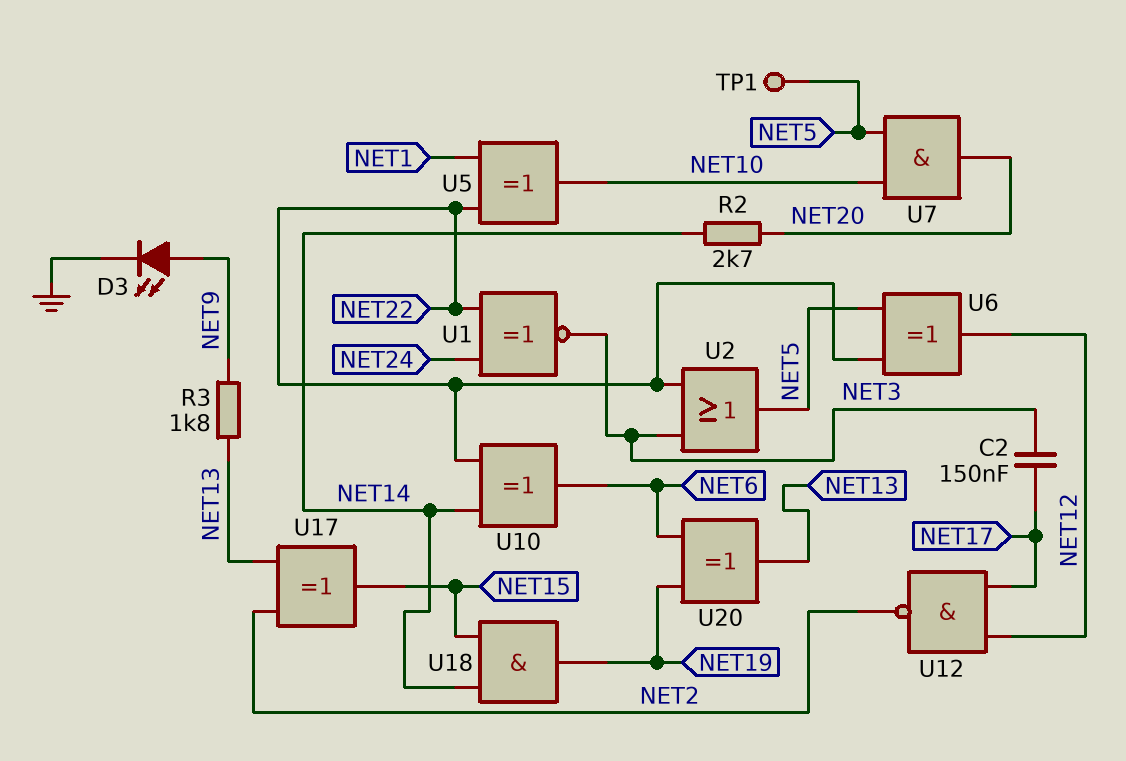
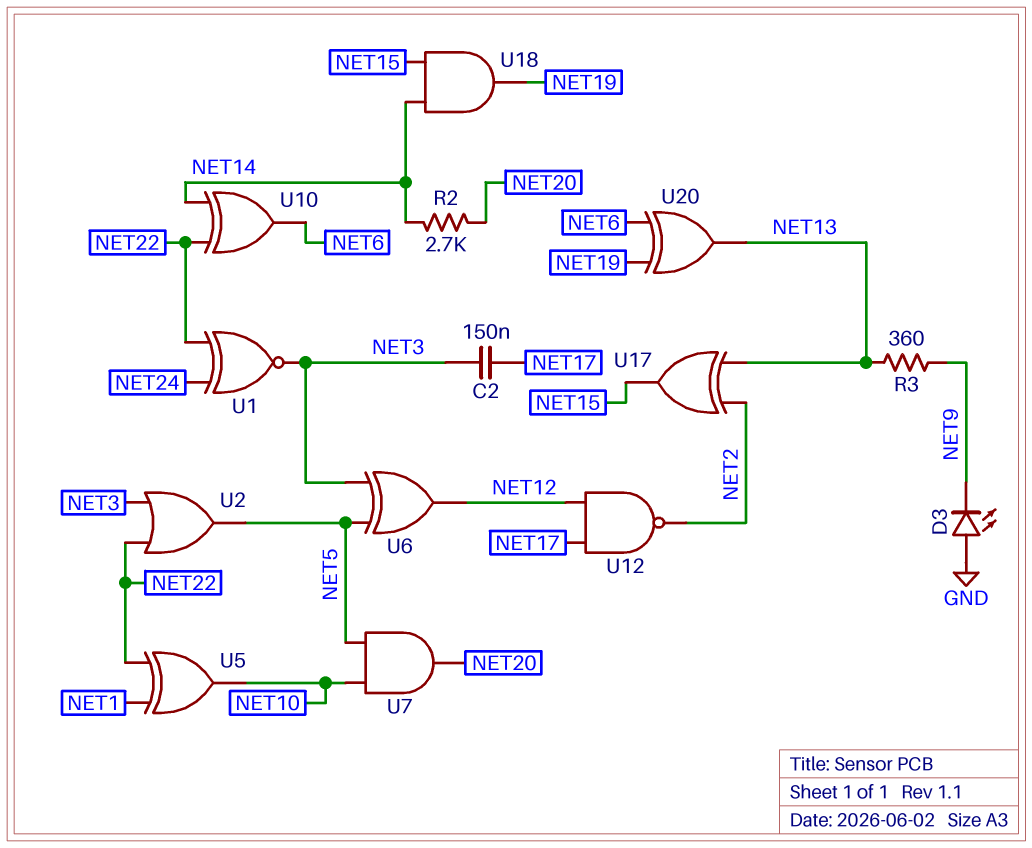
D3: LED (A NET9, K GND) -> LED (A GND, K NET9)
R3: 1.8k (NET9, NET13) -> 360 (NET9, NET13)
TP1: test point (NET5) -> none
U6: XOR (in NET5, in NET22, out NET12) -> XOR (in NET3, in NET5, out NET12)

